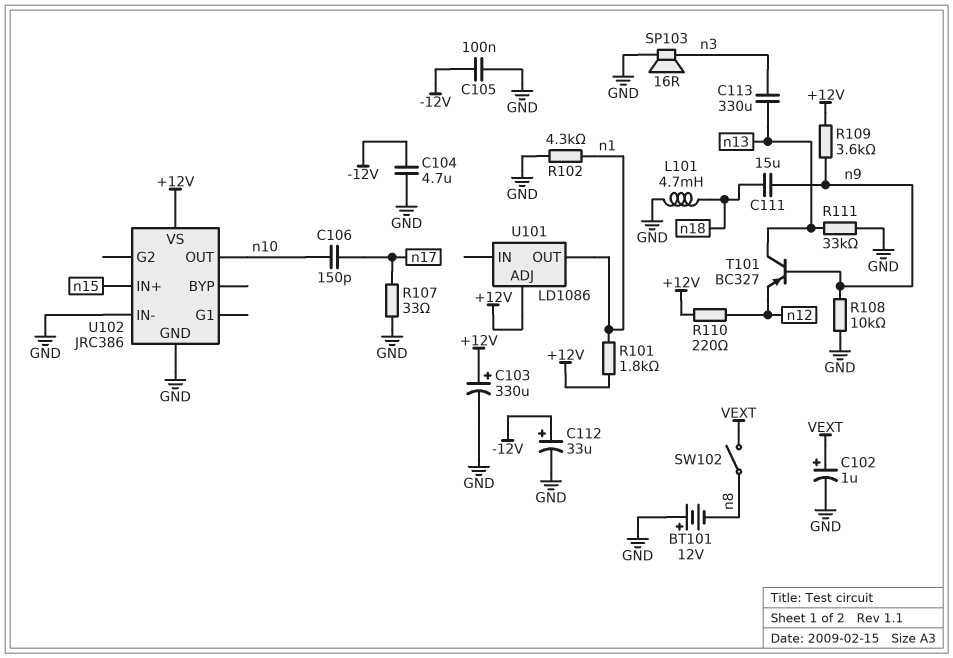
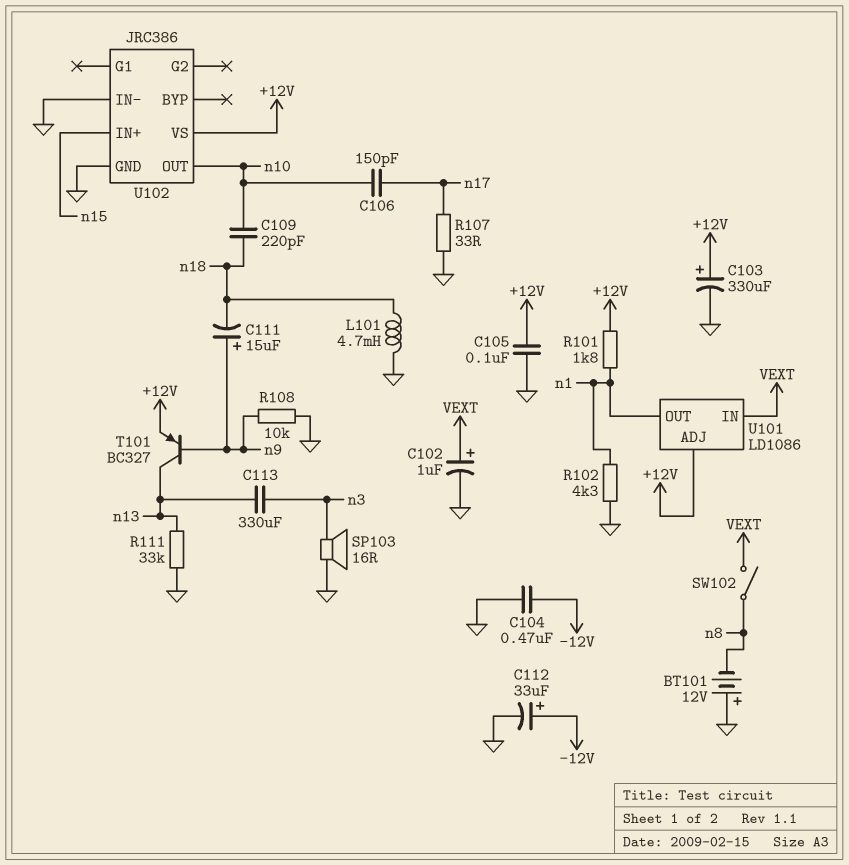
C104: 4.7uF (-12V, GND) -> 470nF (-12V, GND)
C105: 100nF (-12V, GND) -> 100nF (+12V, GND)
C109: none -> 220pF (n10, n18)
C111: 15uF (n9, n18) -> 15uF (plus n9, minus n18)
R109: 3.6k (+12V, n9) -> none
R110: 220 (+12V, n12) -> none
T101: PNP BC327 (B n9, C n13, E n12) -> PNP BC327 (B n9, C n13, E +12V)
U101 pin IN: none -> VEXT

